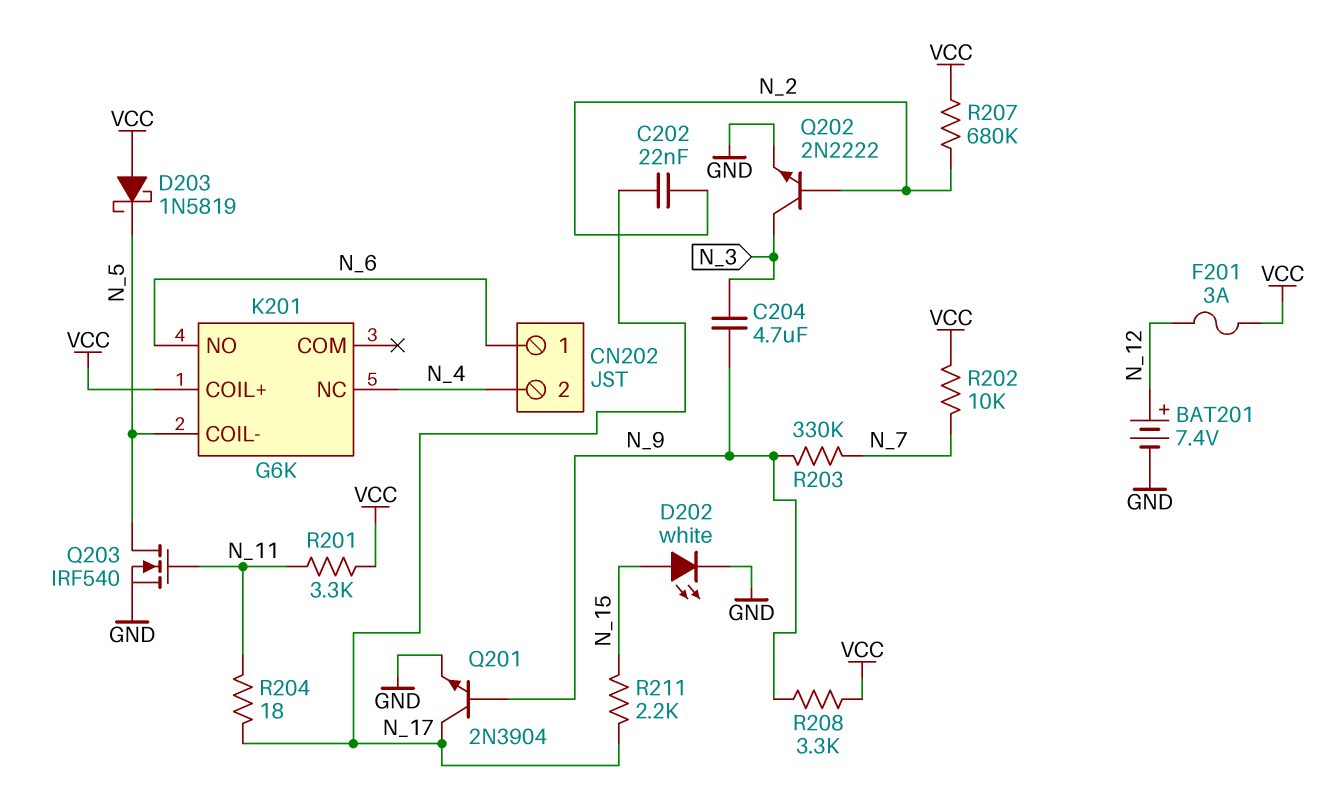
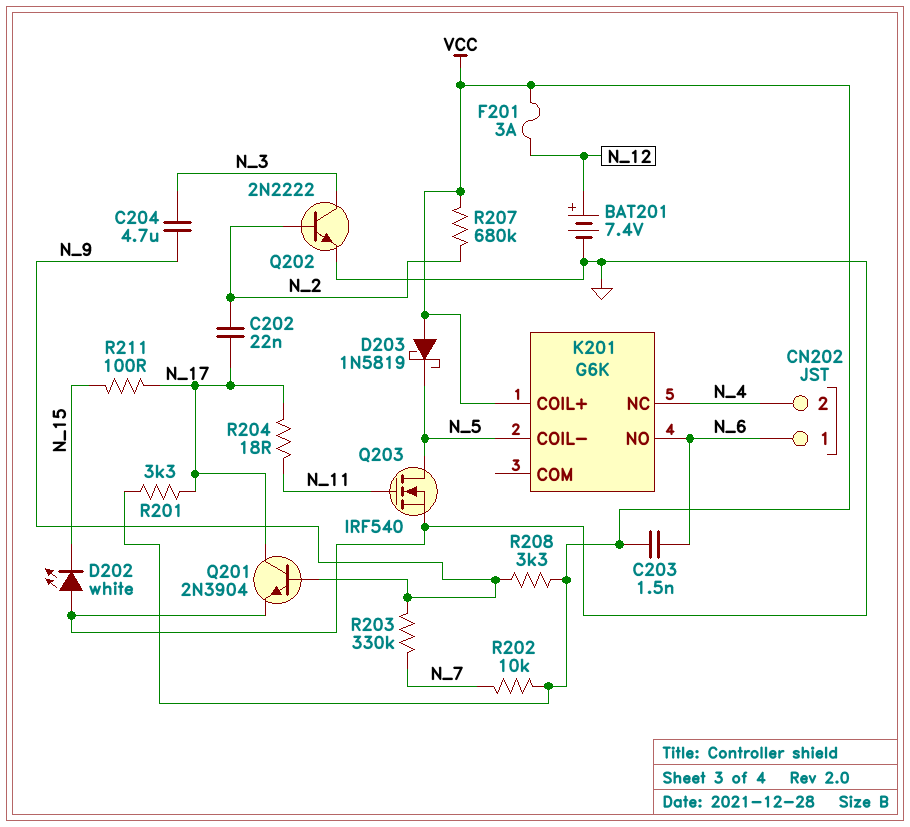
C203: none -> 1.5nF (N_6, VCC)
D202: LED white (A N_15, K GND) -> LED white (A GND, K N_15)
R201: 3.3k (N_11, VCC) -> 3.3k (N_17, VCC)
R211: 2.2k (N_15, N_17) -> 100 (N_15, N_17)

